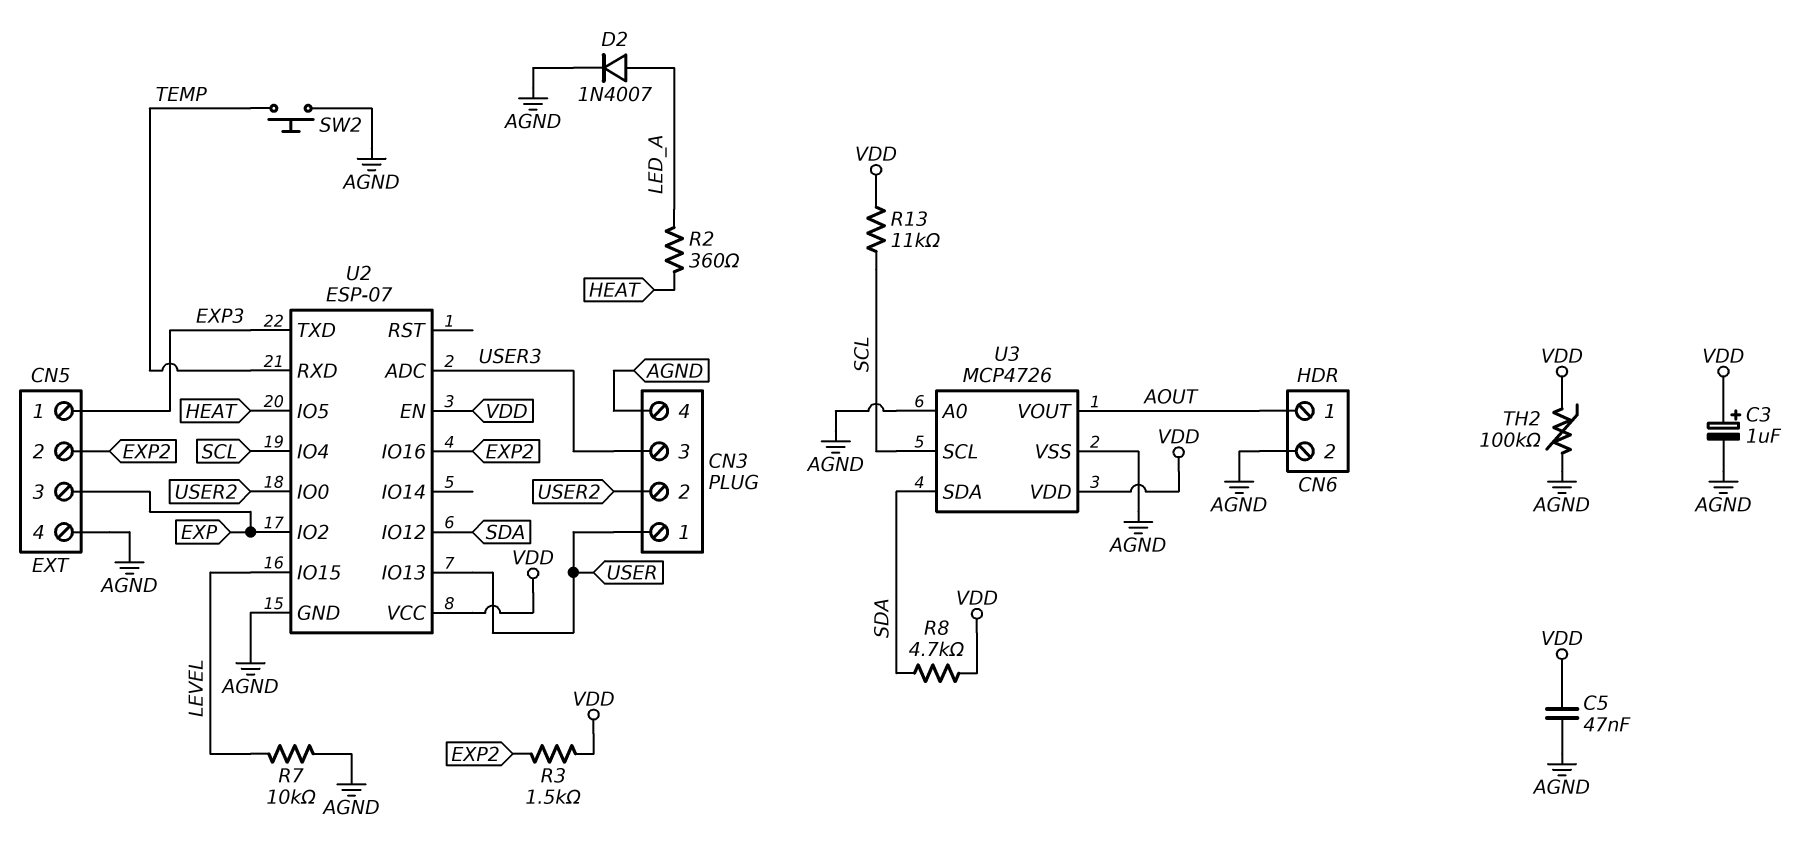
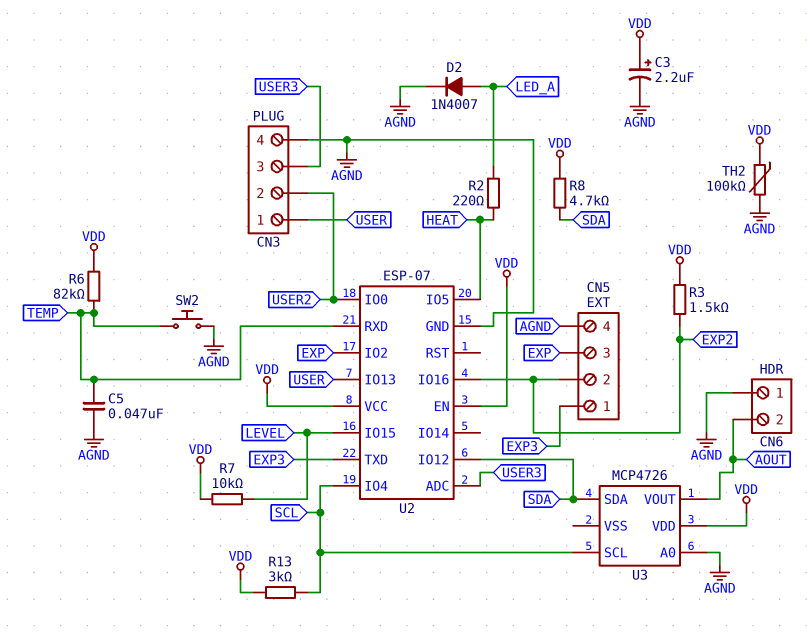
C3: 1uF (plus VDD, minus AGND) -> 2.2uF (plus VDD, minus AGND)
C5: 47nF (AGND, VDD) -> 47nF (AGND, TEMP)
CN6 pin 1: AOUT -> AGND
CN6 pin 2: AGND -> AOUT
R2: 360 (HEAT, LED_A) -> 220 (HEAT, LED_A)
R6: none -> 82k (TEMP, VDD)
R7: 10k (AGND, LEVEL) -> 10k (LEVEL, VDD)
R13: 11k (SCL, VDD) -> 3k (SCL, VDD)
U3 pin VSS: AGND -> none

